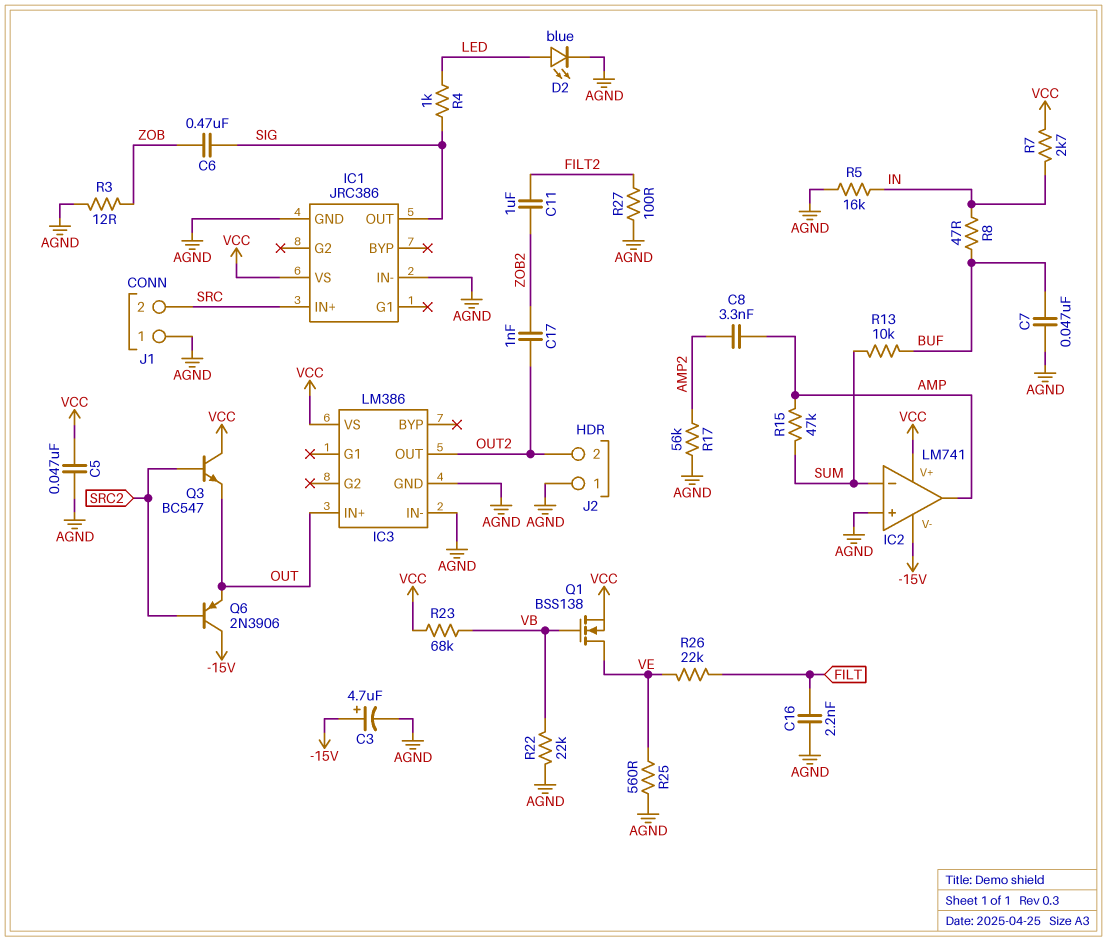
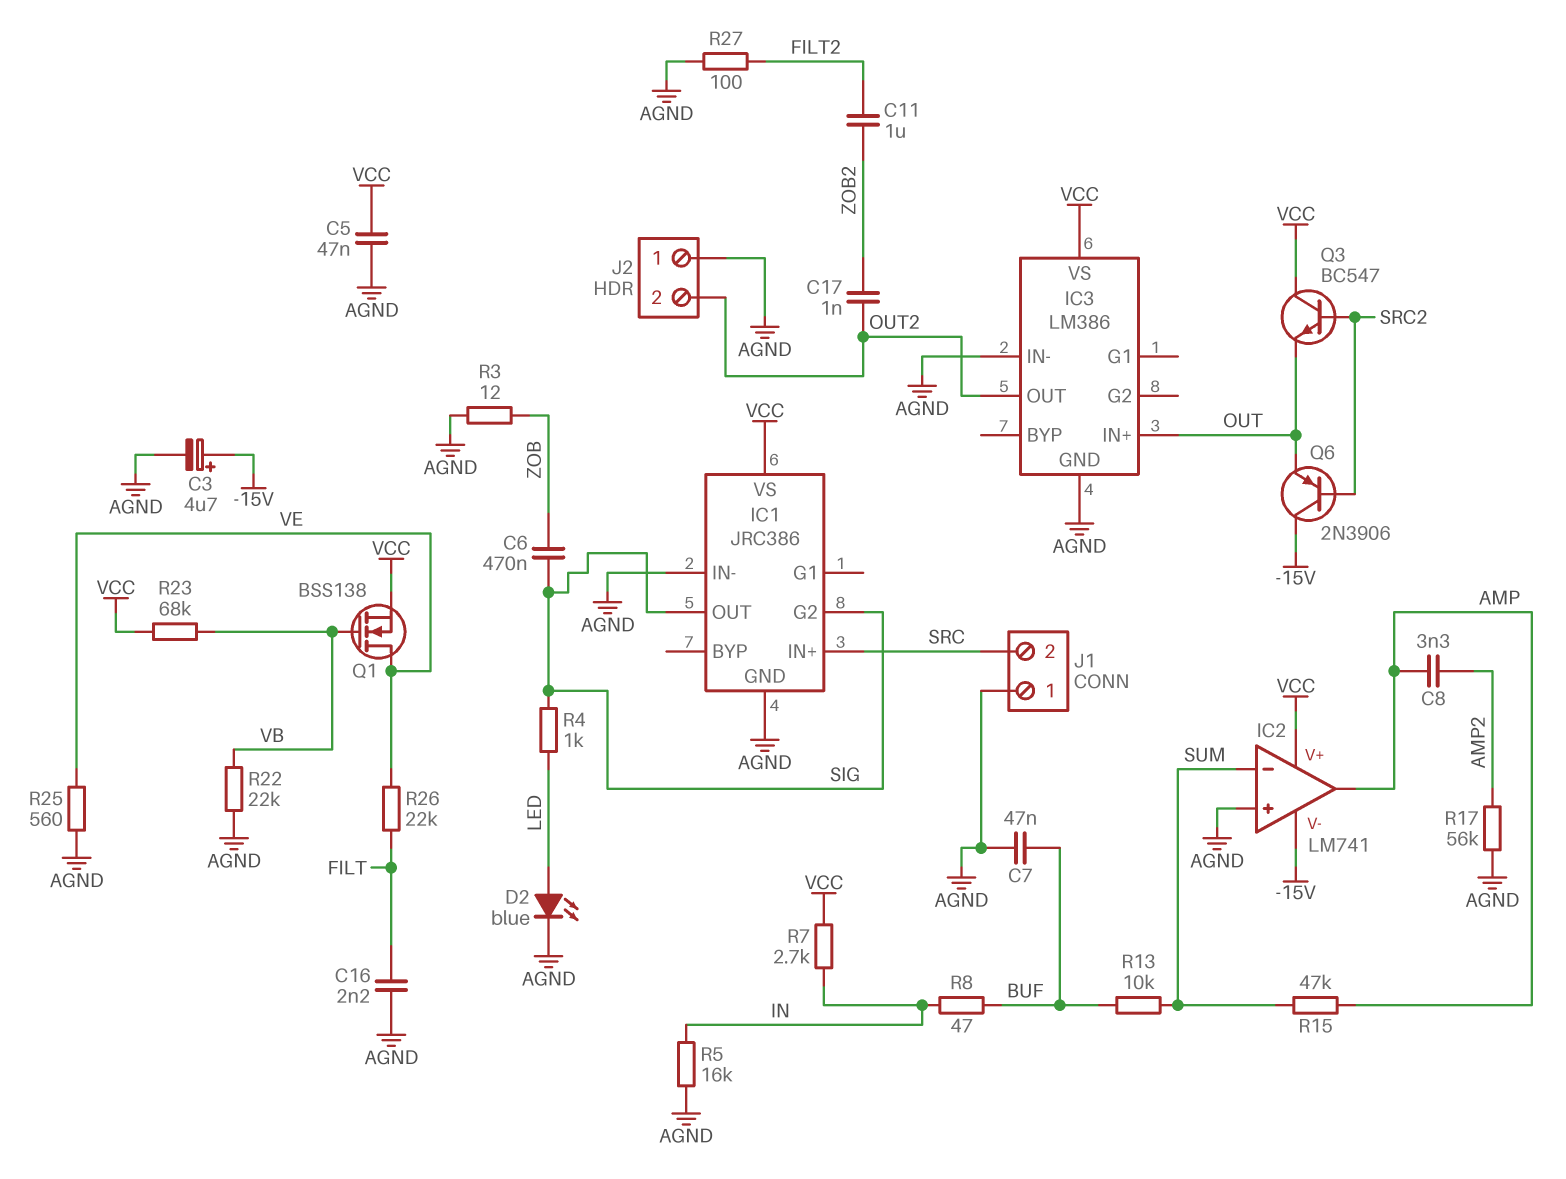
IC1 pin G2: none -> SIG

